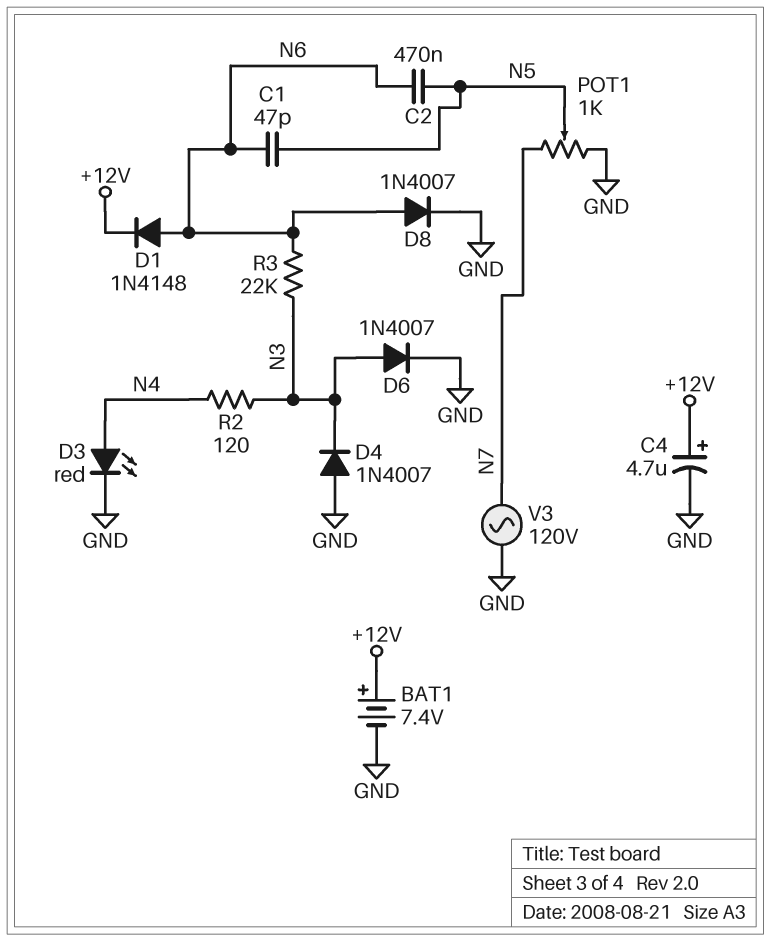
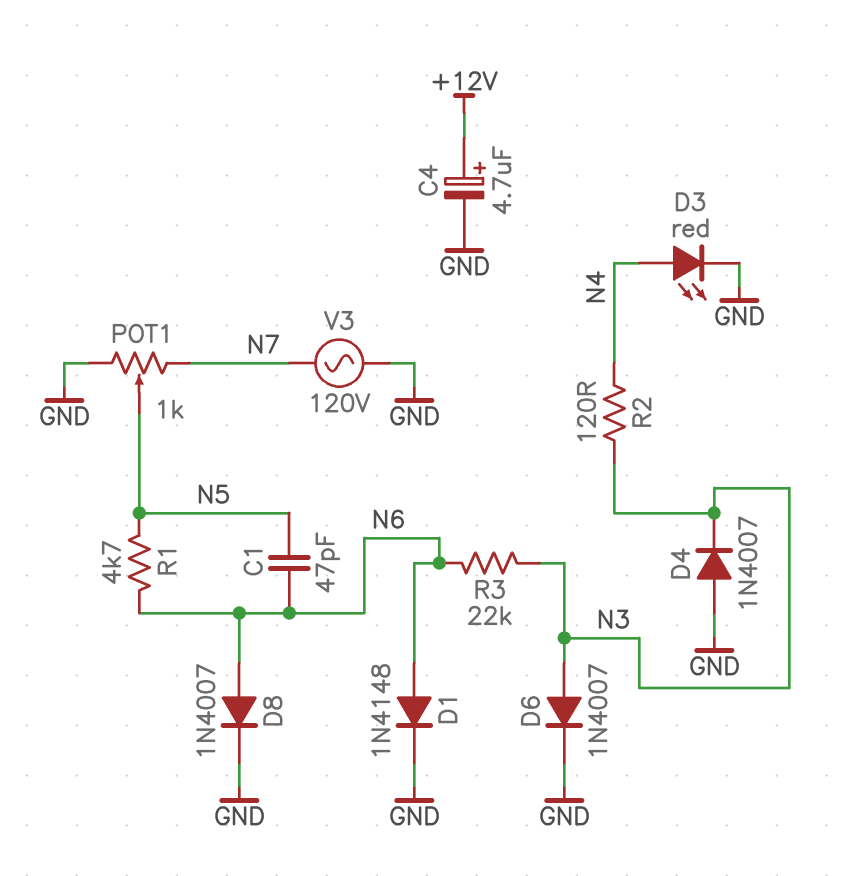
BAT1: 7.4V (plus +12V, minus GND) -> none
C2: 470nF (N5, N6) -> none
D1: diode 1N4148 (A N6, K +12V) -> diode 1N4148 (A N6, K GND)
R1: none -> 4.7k (N5, N6)

